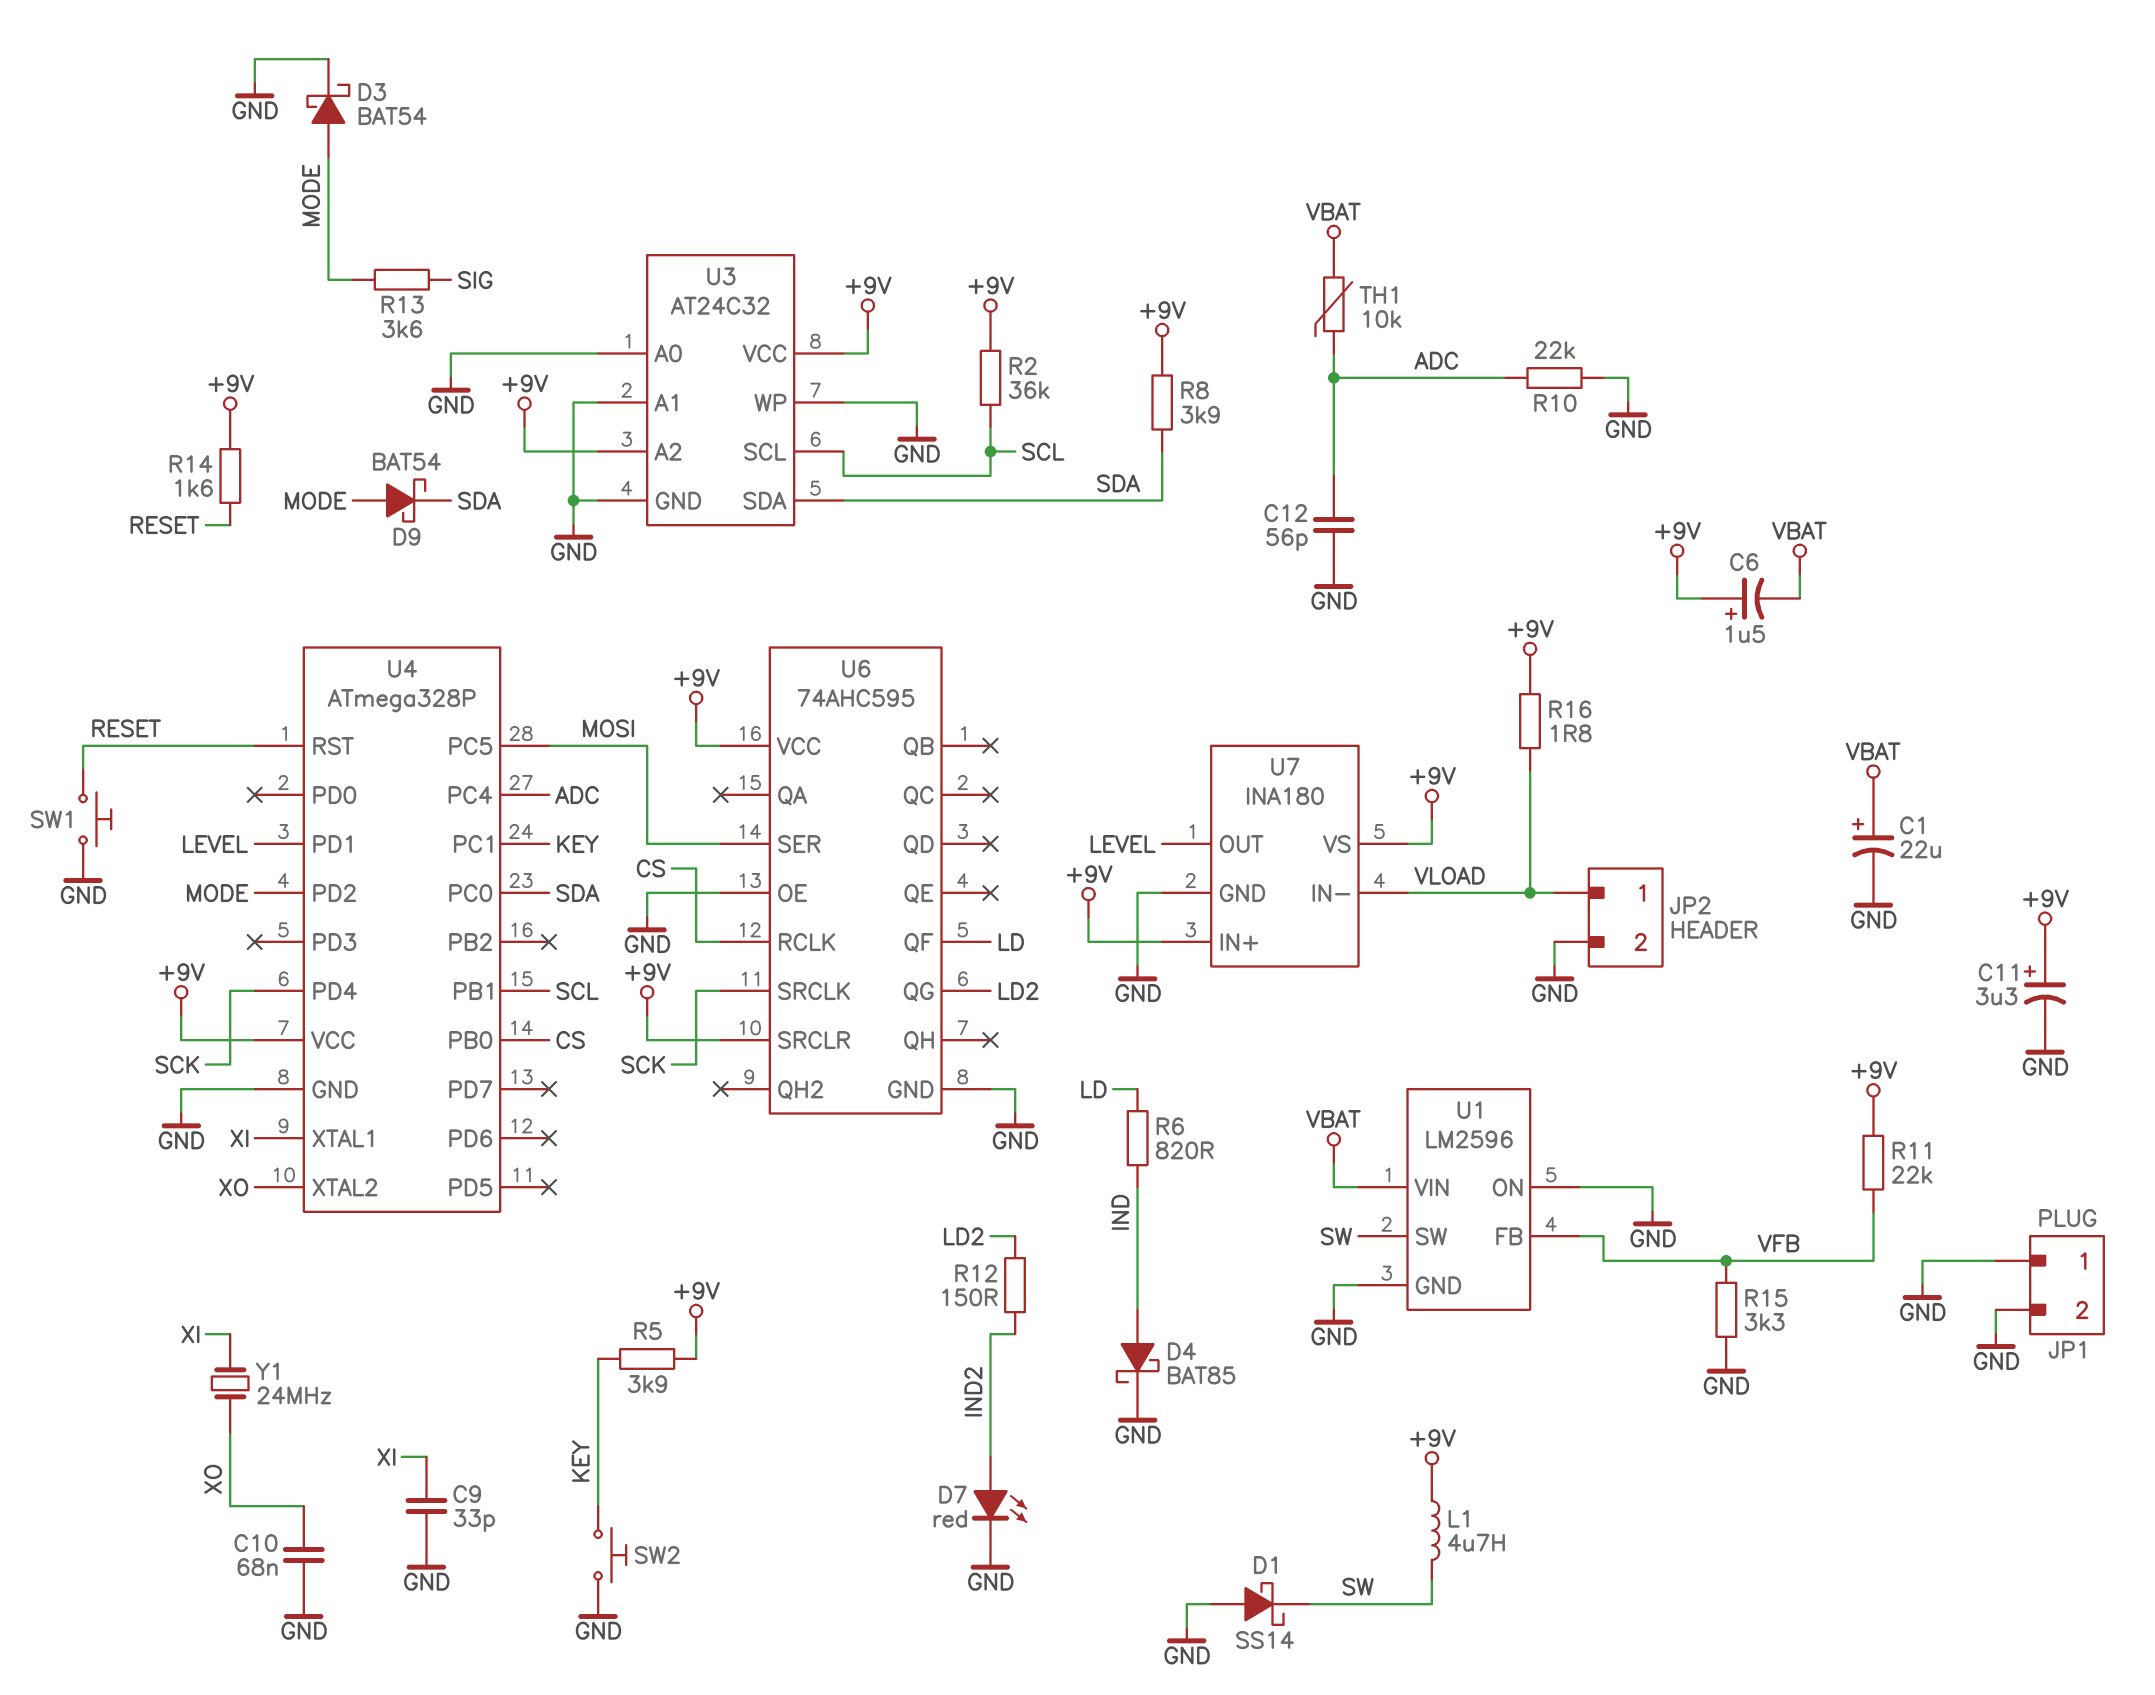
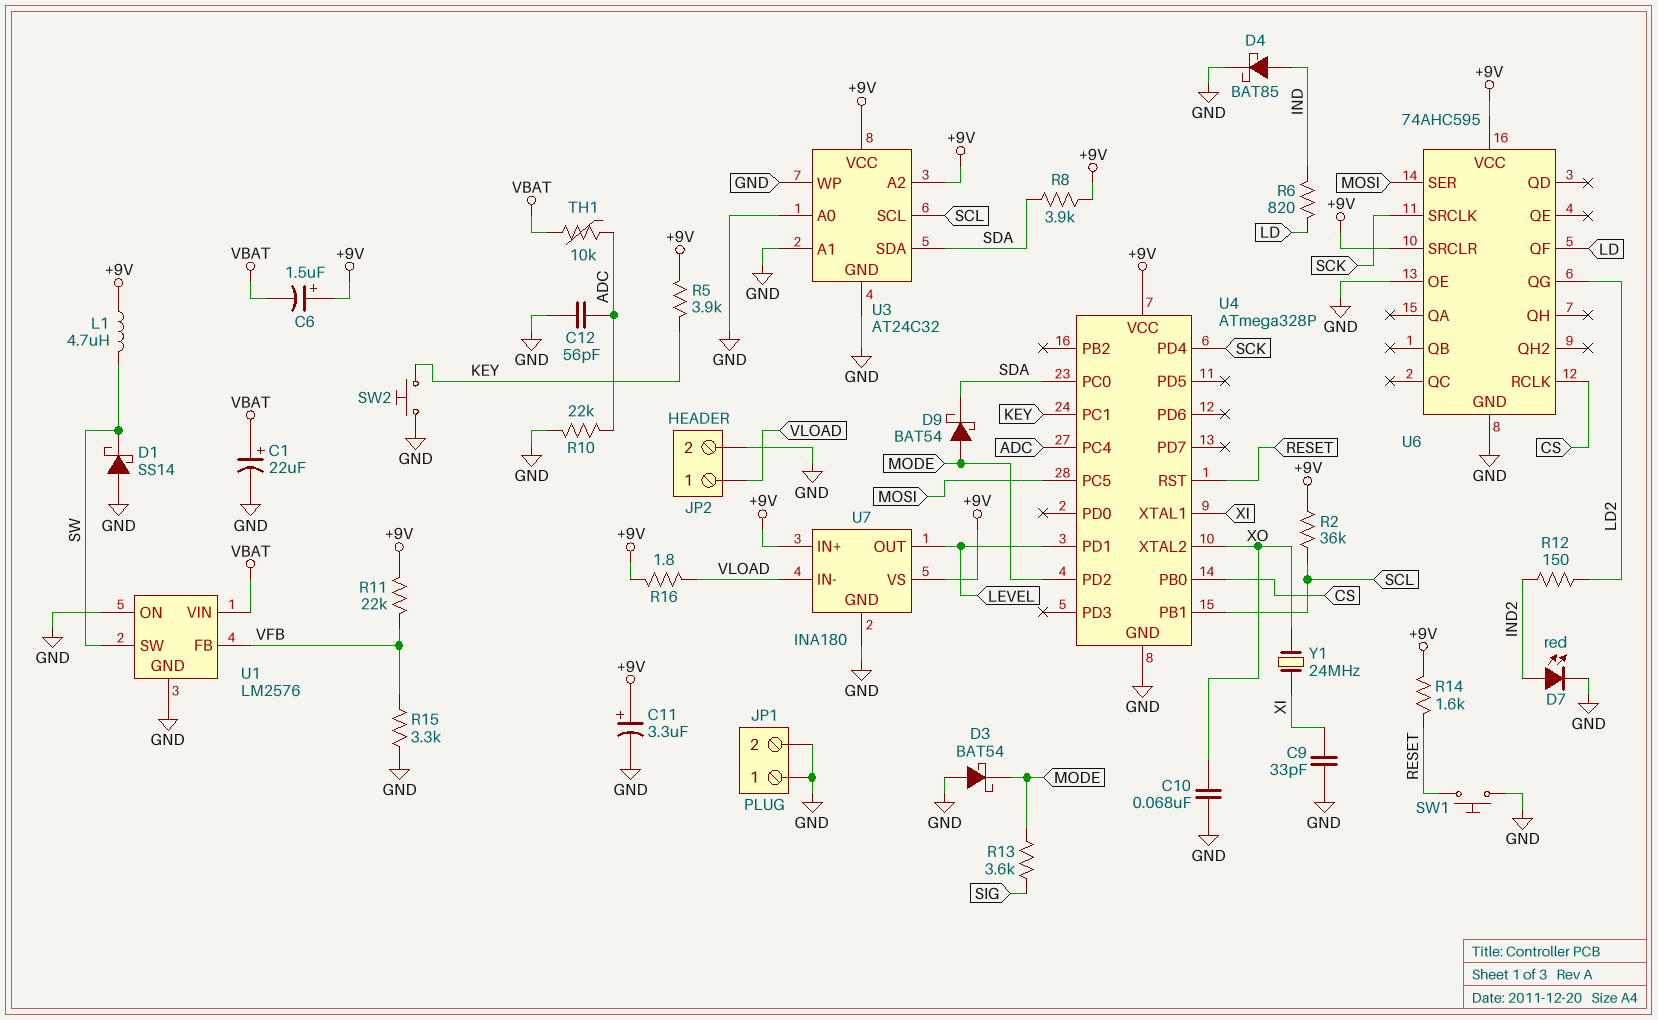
D3: schottky BAT54 (A MODE, K GND) -> schottky BAT54 (A GND, K MODE)
U1: LM2596 -> LM2576

